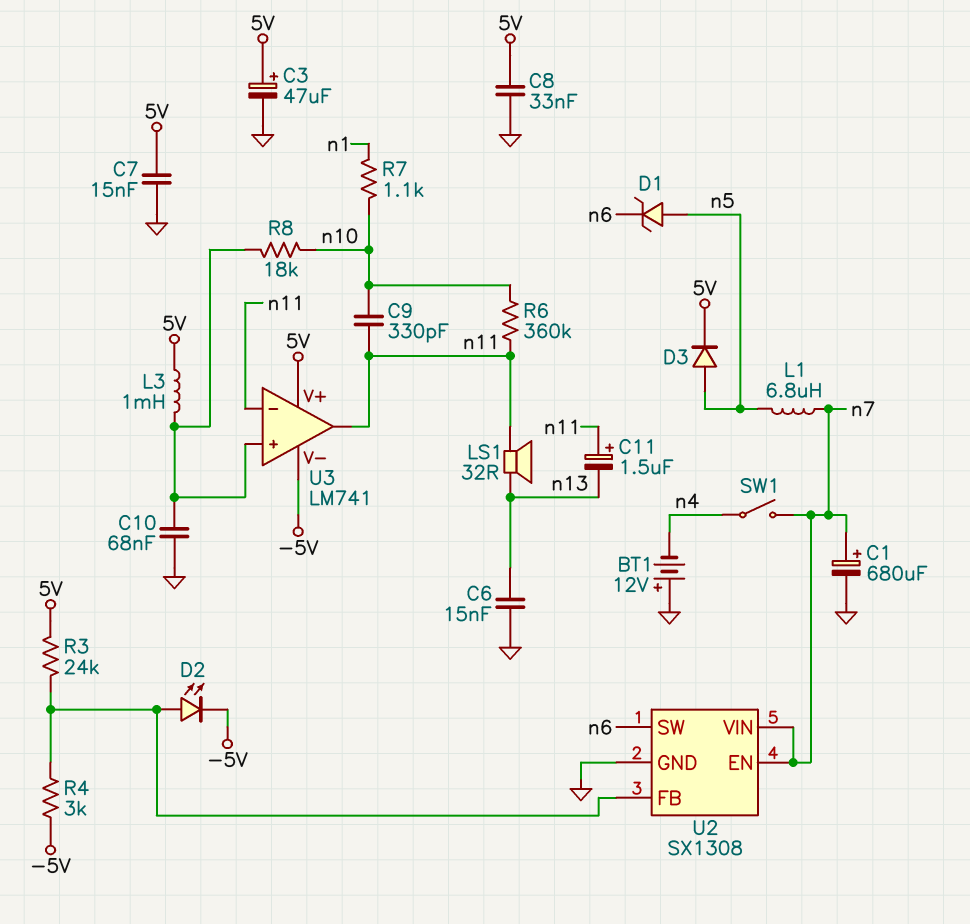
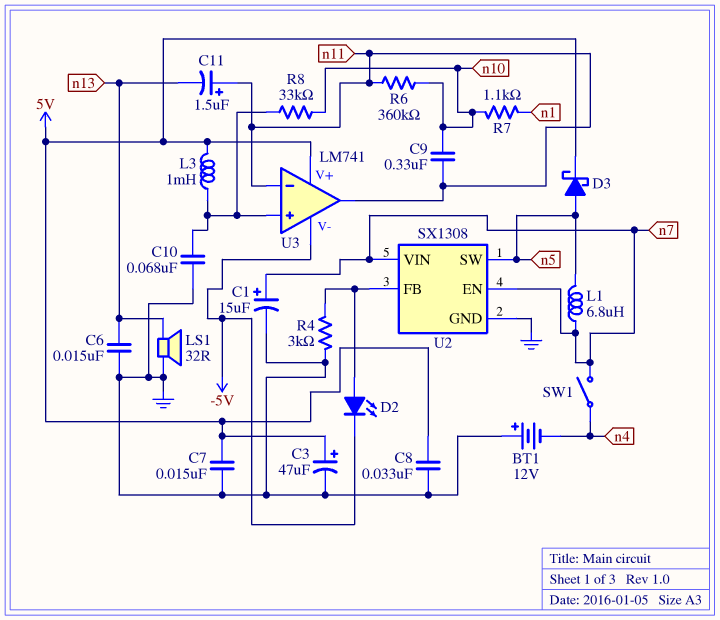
C1: 680uF (plus n7, minus GND) -> 15uF (plus n7, minus GND)
C9: 330pF (n10, n11) -> 330nF (n10, n11)
D1: zener (A n5, K n6) -> none
D3: diode (A n5, K 5V) -> schottky (A n5, K 5V)
LS1: speaker 32R (n11, n13) -> speaker 32R (GND, n13)
R3: 24k (5V, U2/FB) -> none
R4: 3k (-5V, U2/FB) -> 3k (GND, U2/FB)
R8: 18k (U3/in+, n10) -> 33k (U3/in+, n10)
U2 pin SW: n6 -> n5

